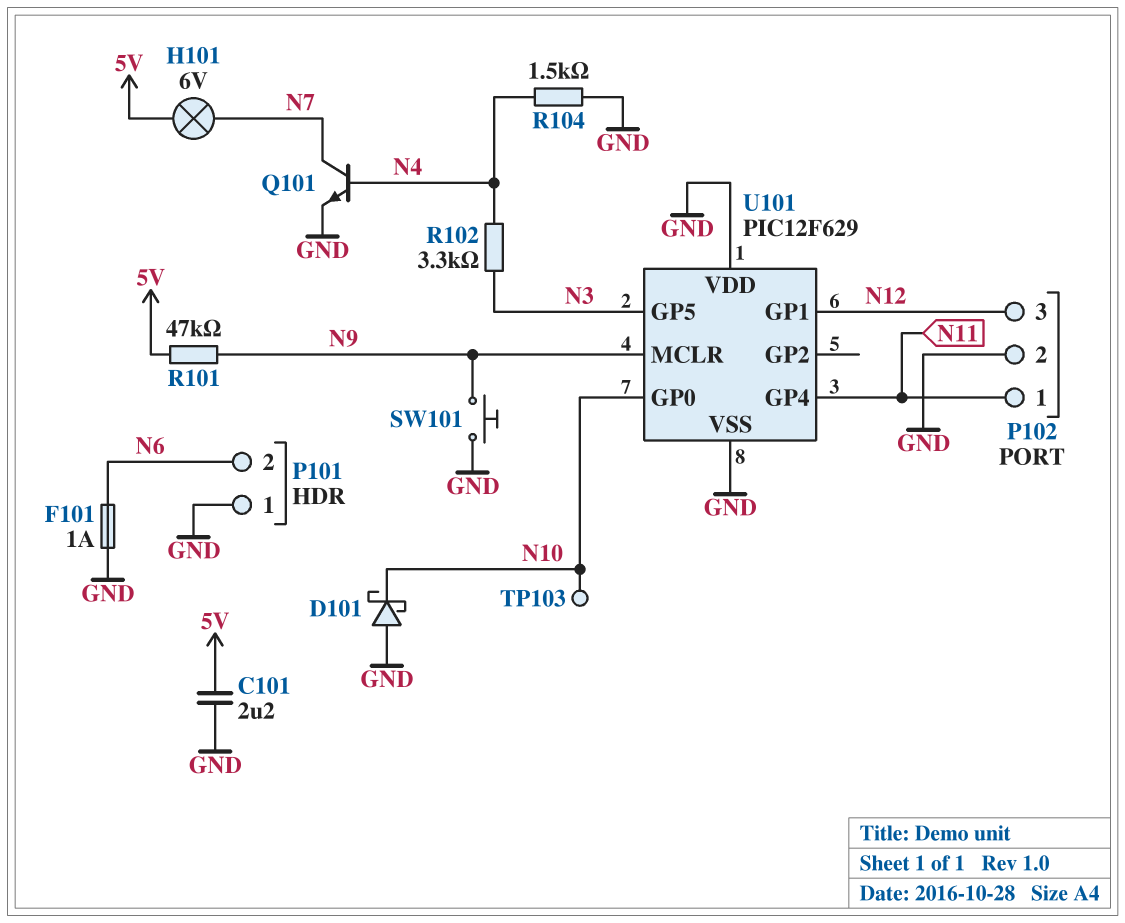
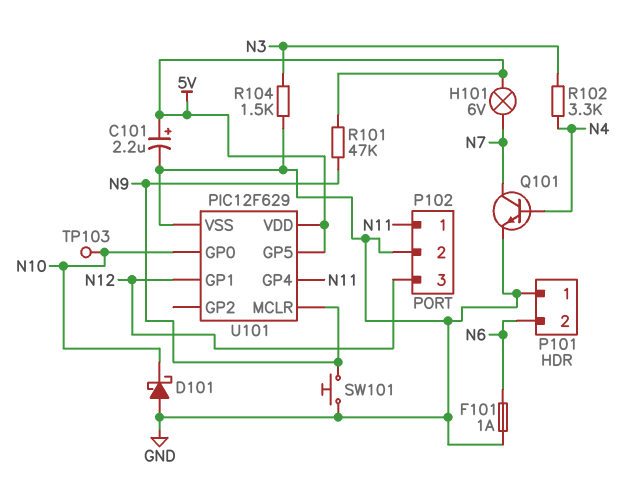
C101: 2.2uF (5V, GND) -> 2.2uF (plus 5V, minus GND)
R104: 1.5k (GND, N4) -> 1.5k (GND, N3)
U101 pin GP5: N3 -> 5V
U101 pin VDD: GND -> 5V

